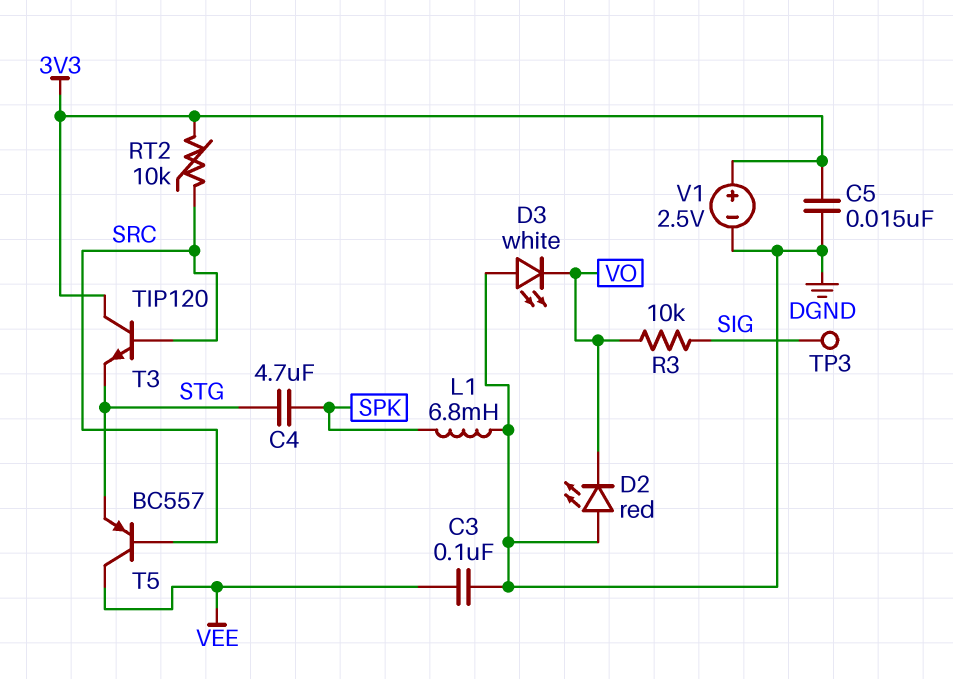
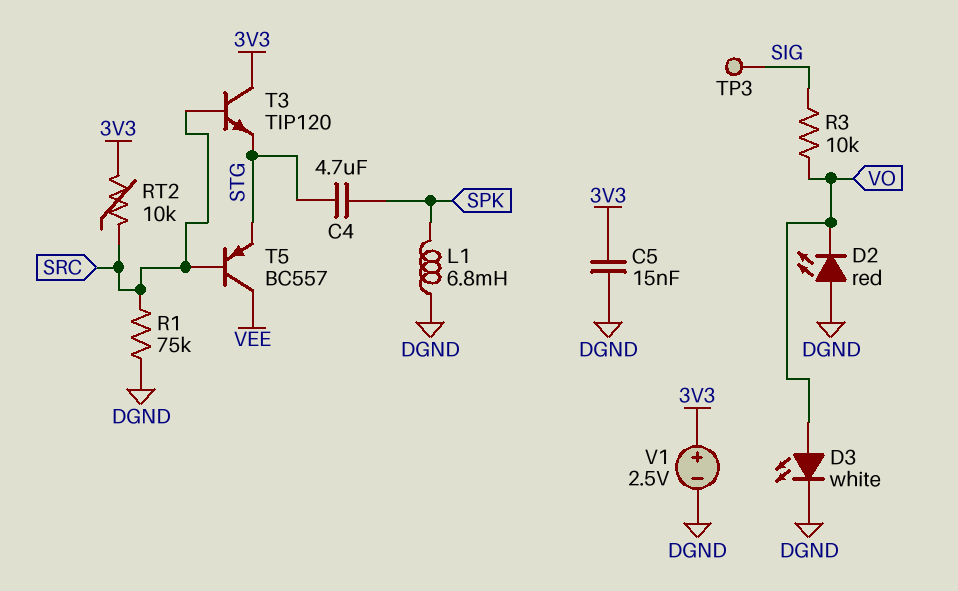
C3: 100nF (DGND, VEE) -> none
D3: LED white (A DGND, K VO) -> LED white (A VO, K DGND)
R1: none -> 75k (DGND, SRC)

